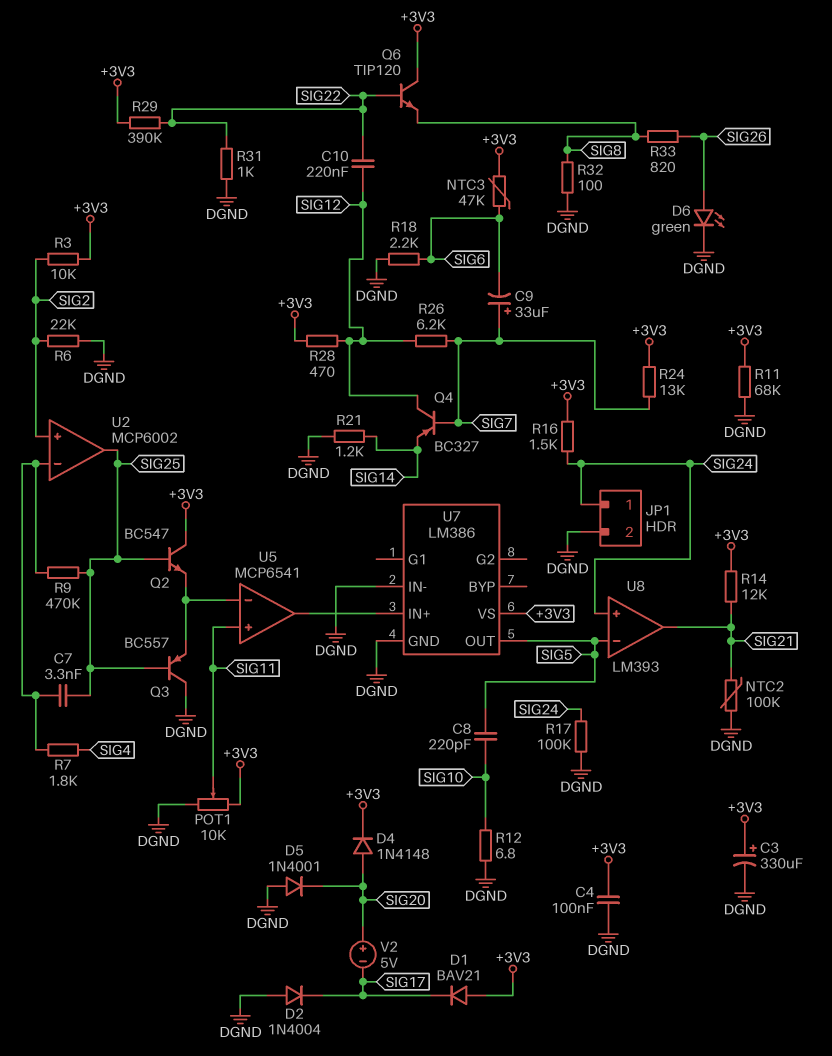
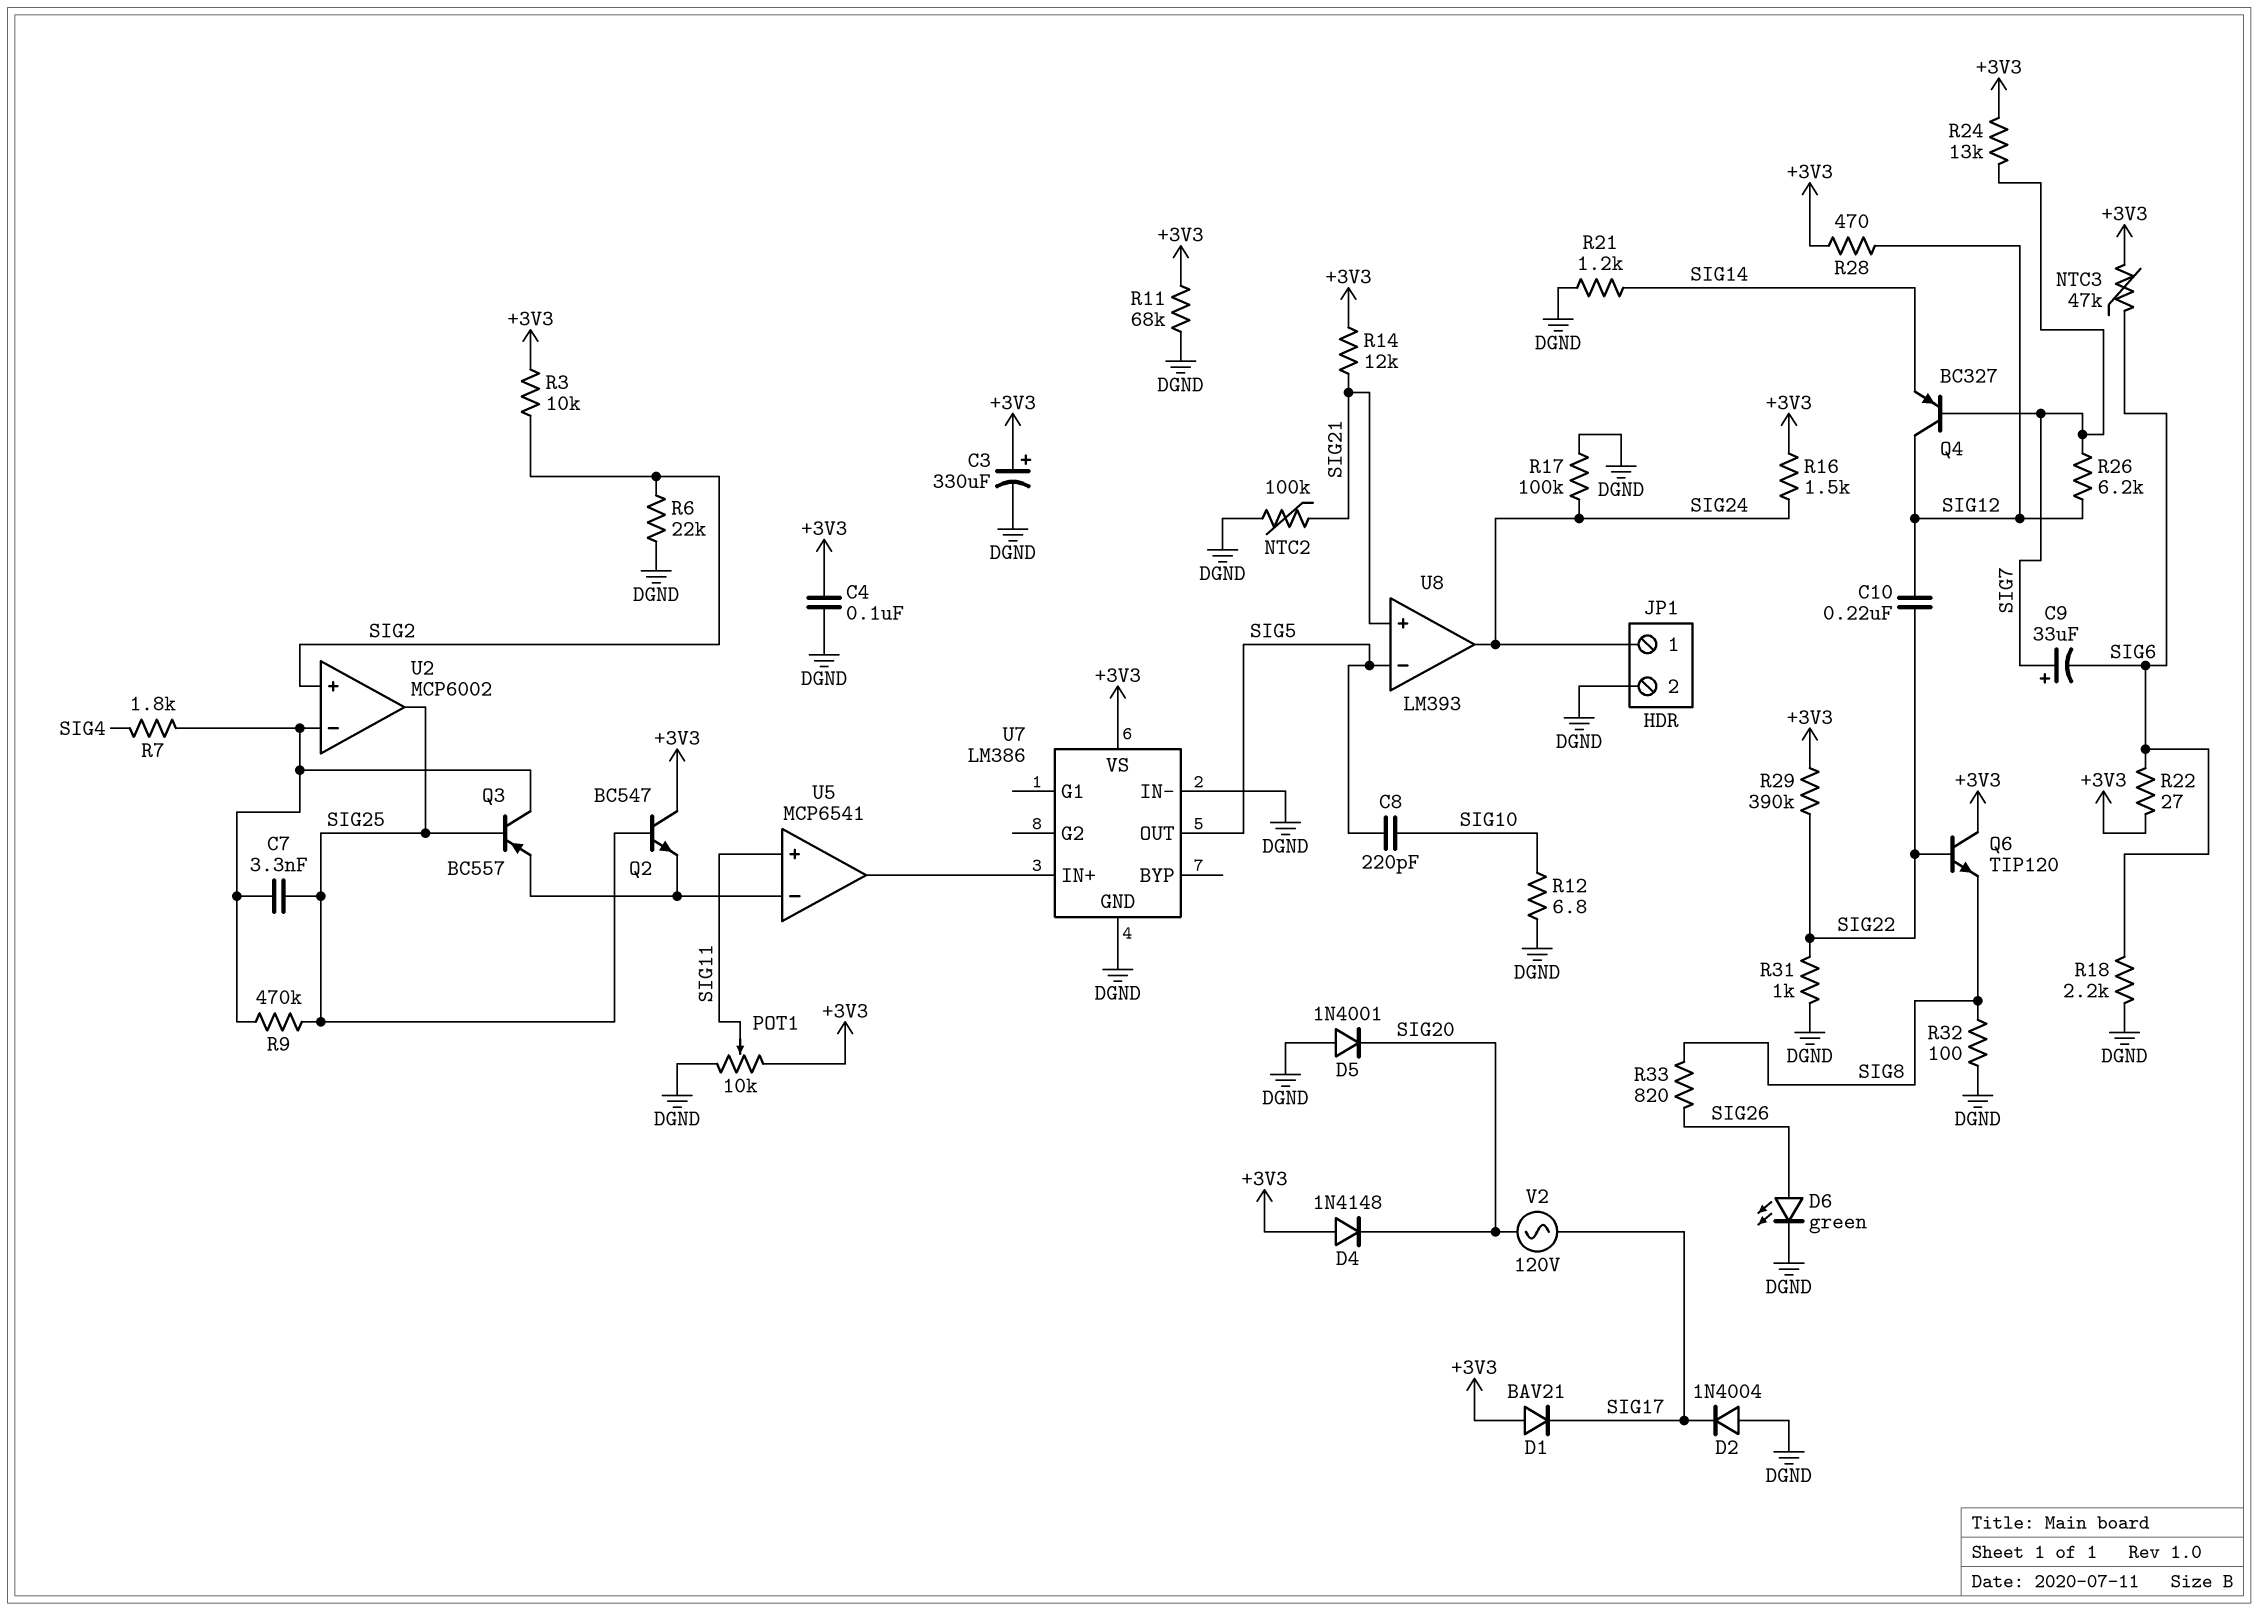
D4: diode 1N4148 (A SIG20, K +3V3) -> diode 1N4148 (A +3V3, K SIG20)
Q3: PNP BC557 (B SIG25, C DGND, E U5/in-) -> PNP BC557 (B SIG25, C U2/in-, E U5/in-)
R22: none -> 27 (+3V3, SIG6)
U8 pin in+: SIG24 -> SIG21
U8 pin out: SIG21 -> SIG24
V2: 5V (plus SIG20, minus SIG17) -> AC 120V (SIG17, SIG20)

